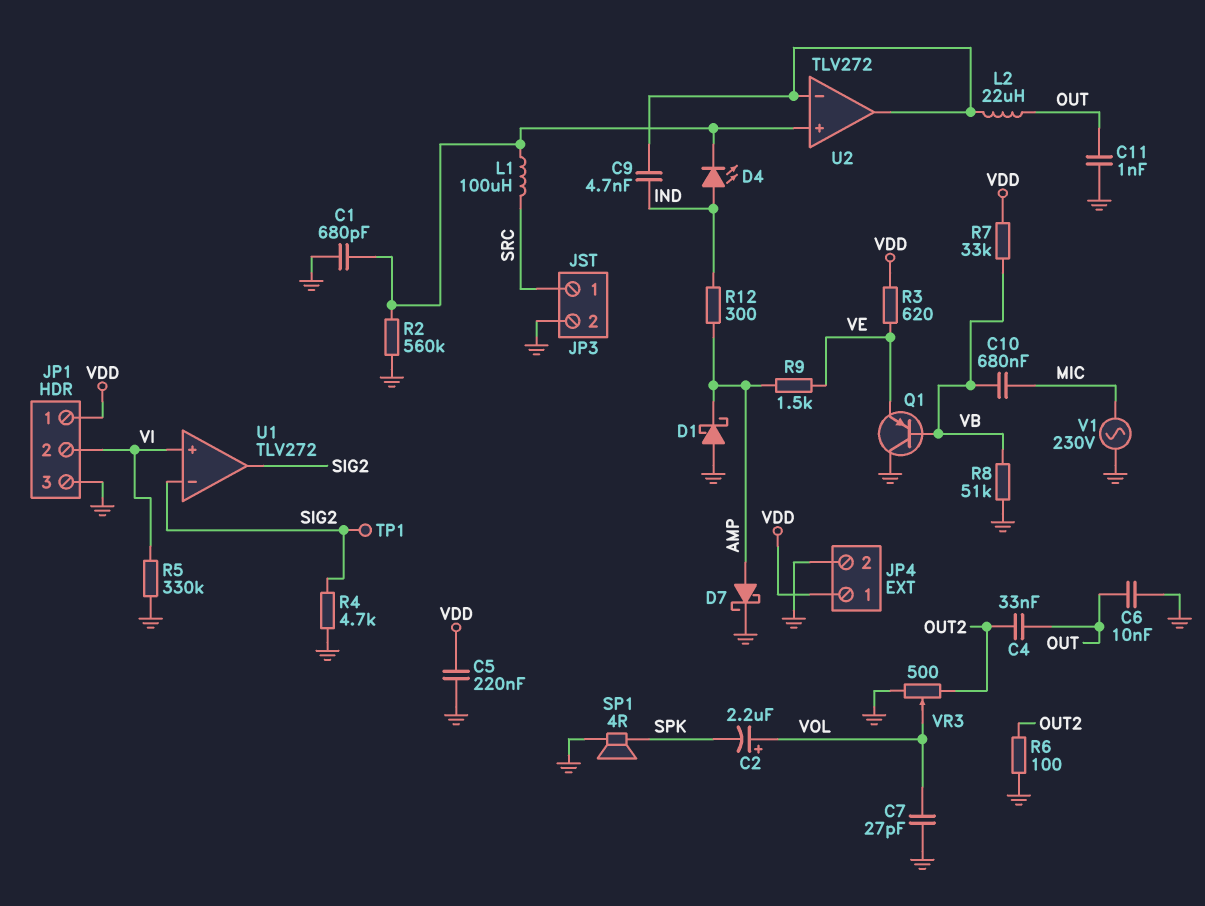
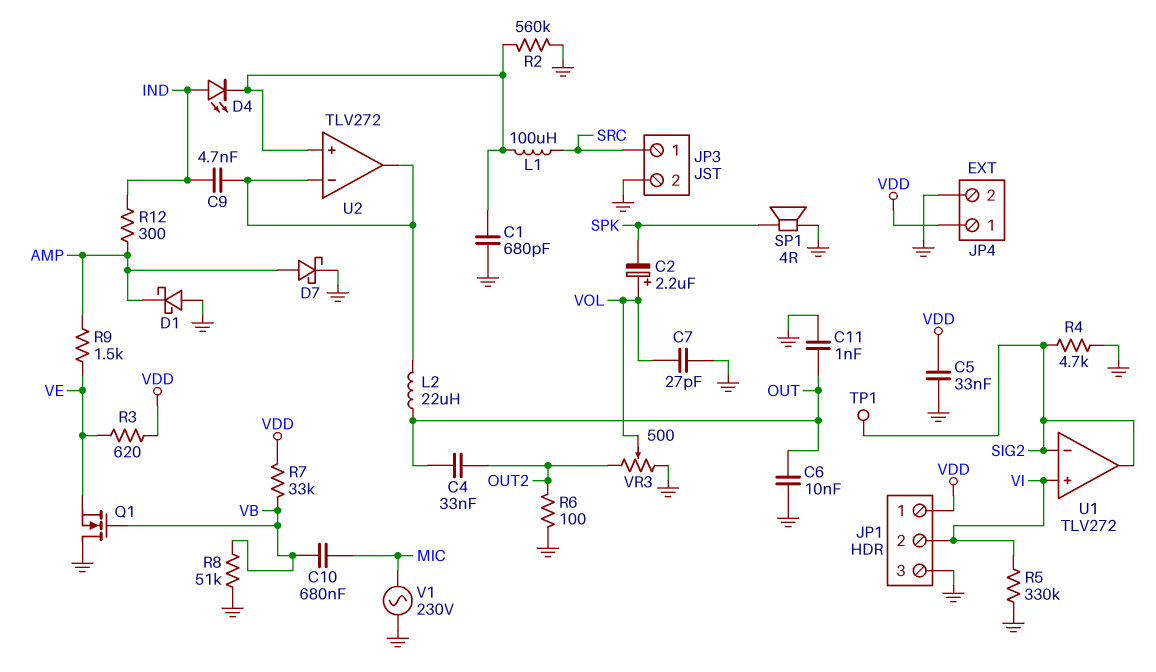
C5: 220nF (GND, VDD) -> 33nF (GND, VDD)
Q1: PNP (B VB, C GND, E VE) -> NMOS (G VB, D GND, S VE)

